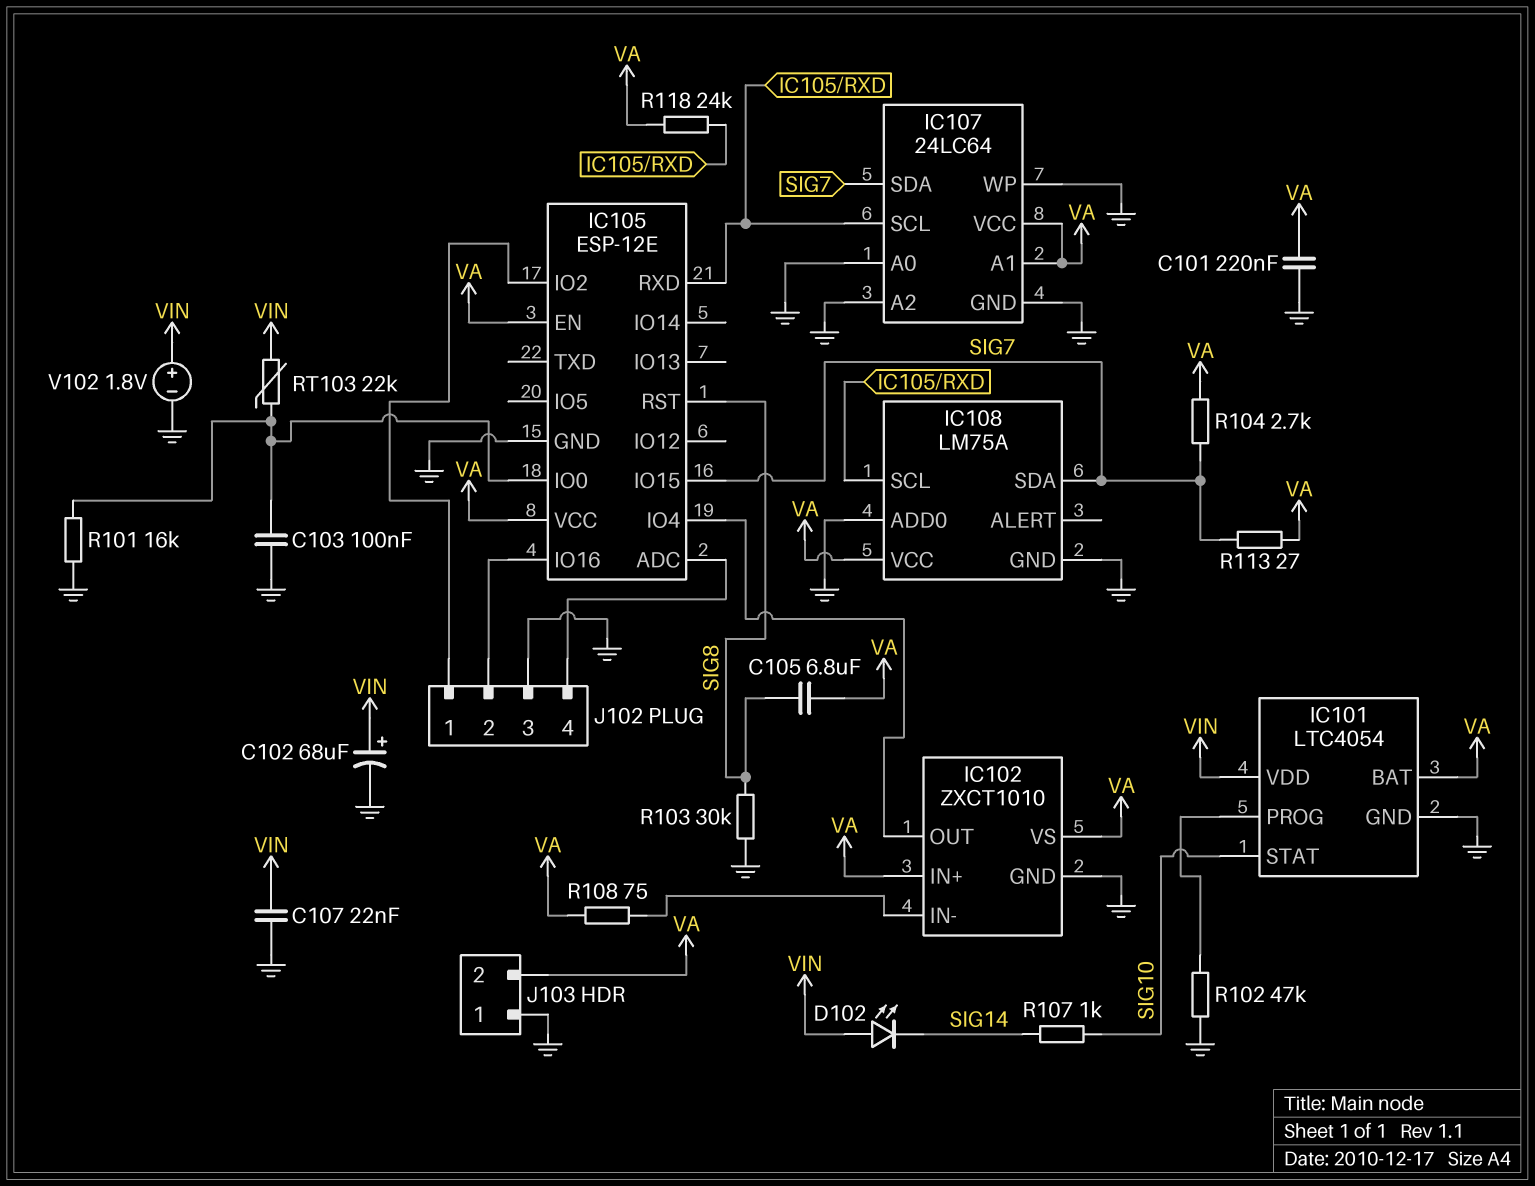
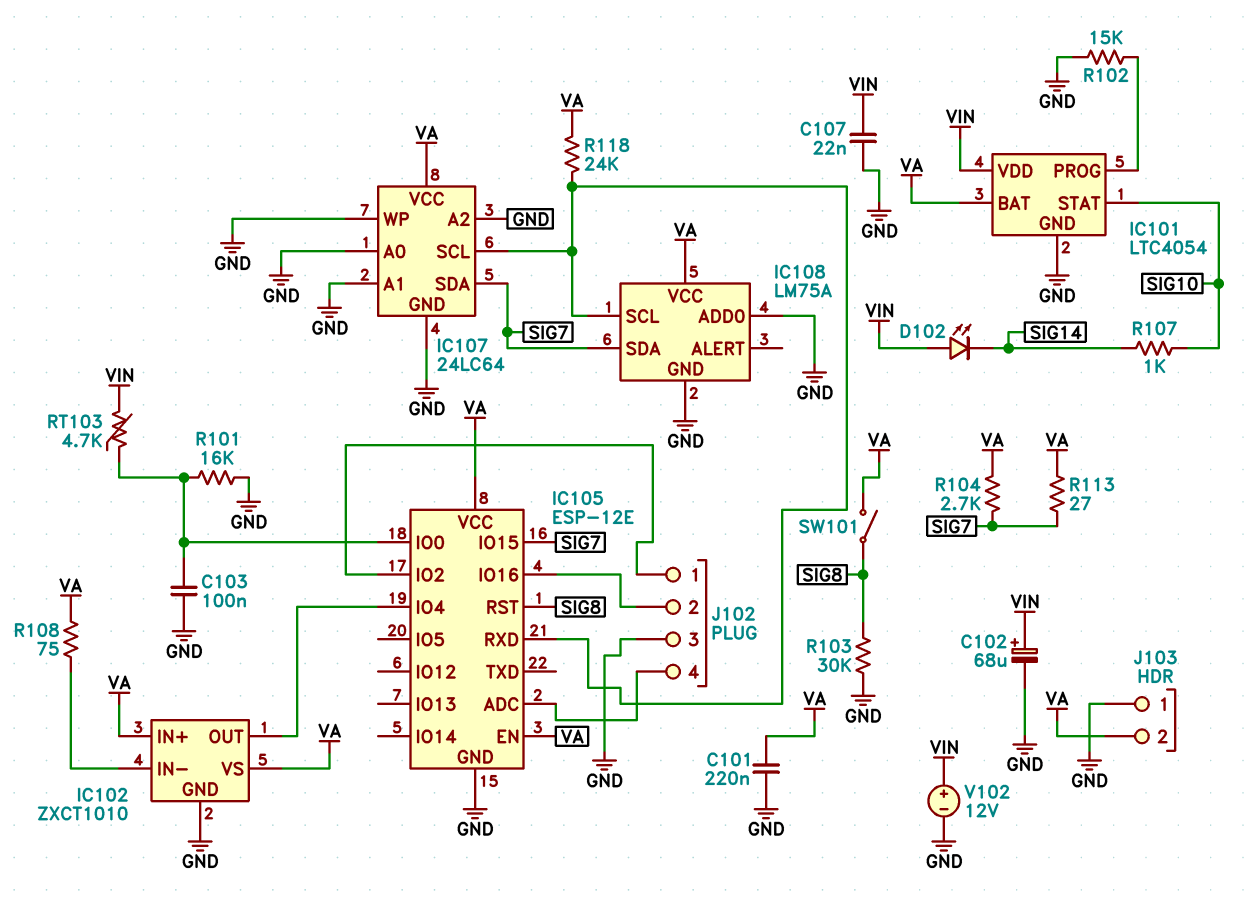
C105: 6.8uF (SIG8, VA) -> none
IC107 pin A1: VA -> GND
R102: 47k (GND, IC101/PROG) -> 15k (GND, IC101/PROG)
RT103: 22k (IC105/IO0, VIN) -> 4.7k (IC105/IO0, VIN)
SW101: none -> switch (SIG8, VA)
V102: 1.8V (plus VIN, minus GND) -> 12V (plus VIN, minus GND)

